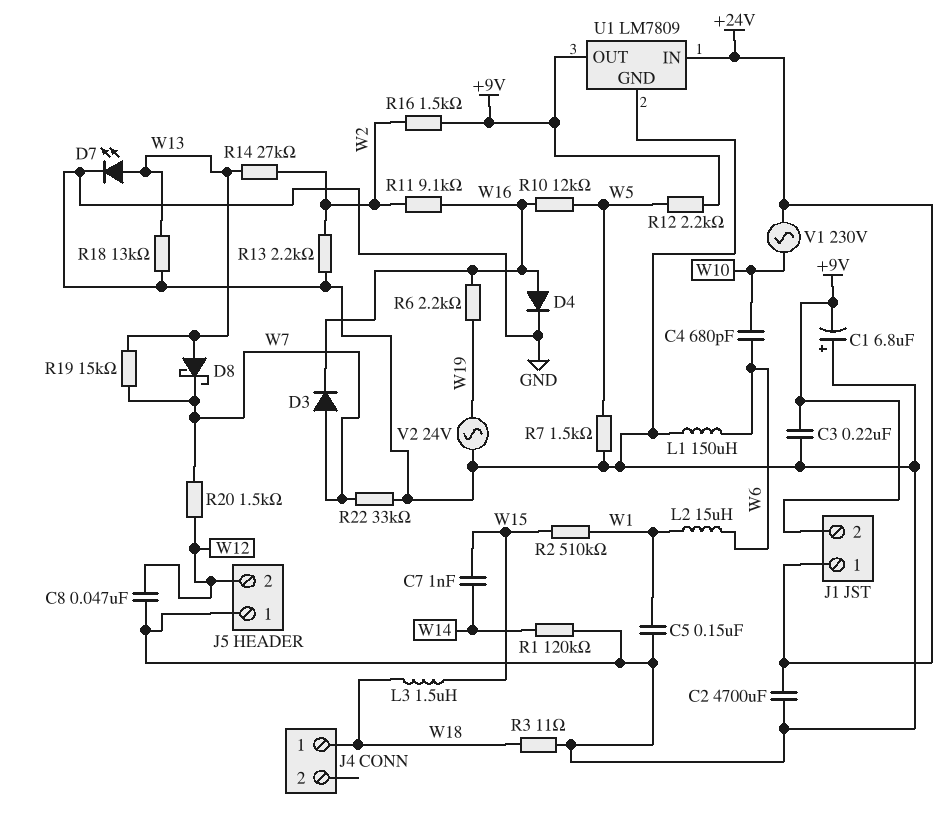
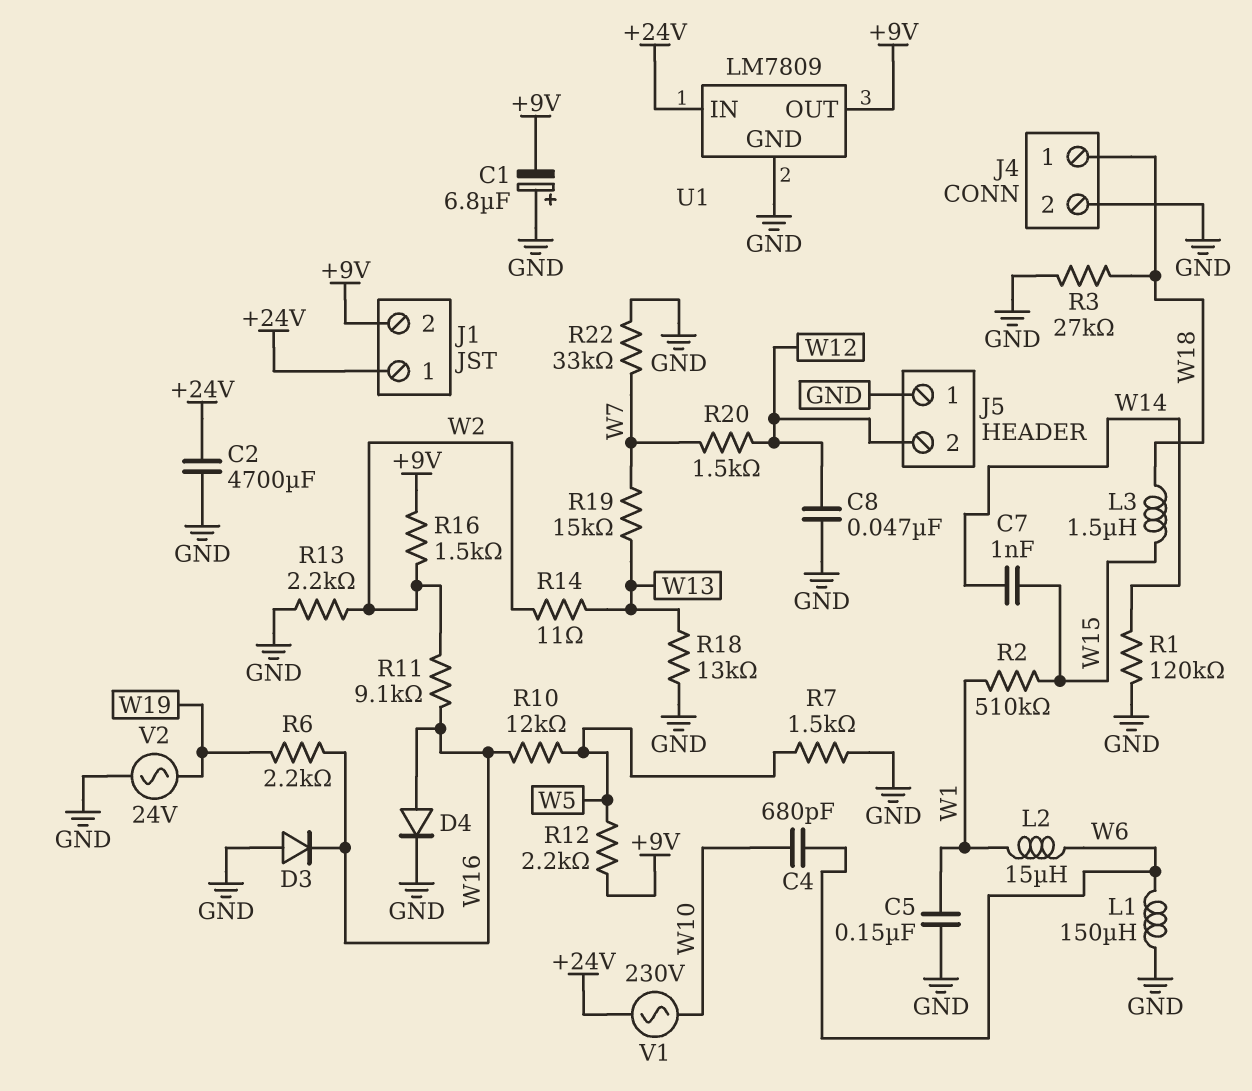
C3: 220nF (+9V, GND) -> none
D3: diode (A W7, K W16) -> diode (A GND, K W16)
D7: LED (A W13, K GND) -> none
D8: schottky (A W13, K W7) -> none
J4 pin 2: none -> GND
R3: 11 (GND, W18) -> 27k (GND, W18)
R14: 27k (W2, W13) -> 11 (W2, W13)

